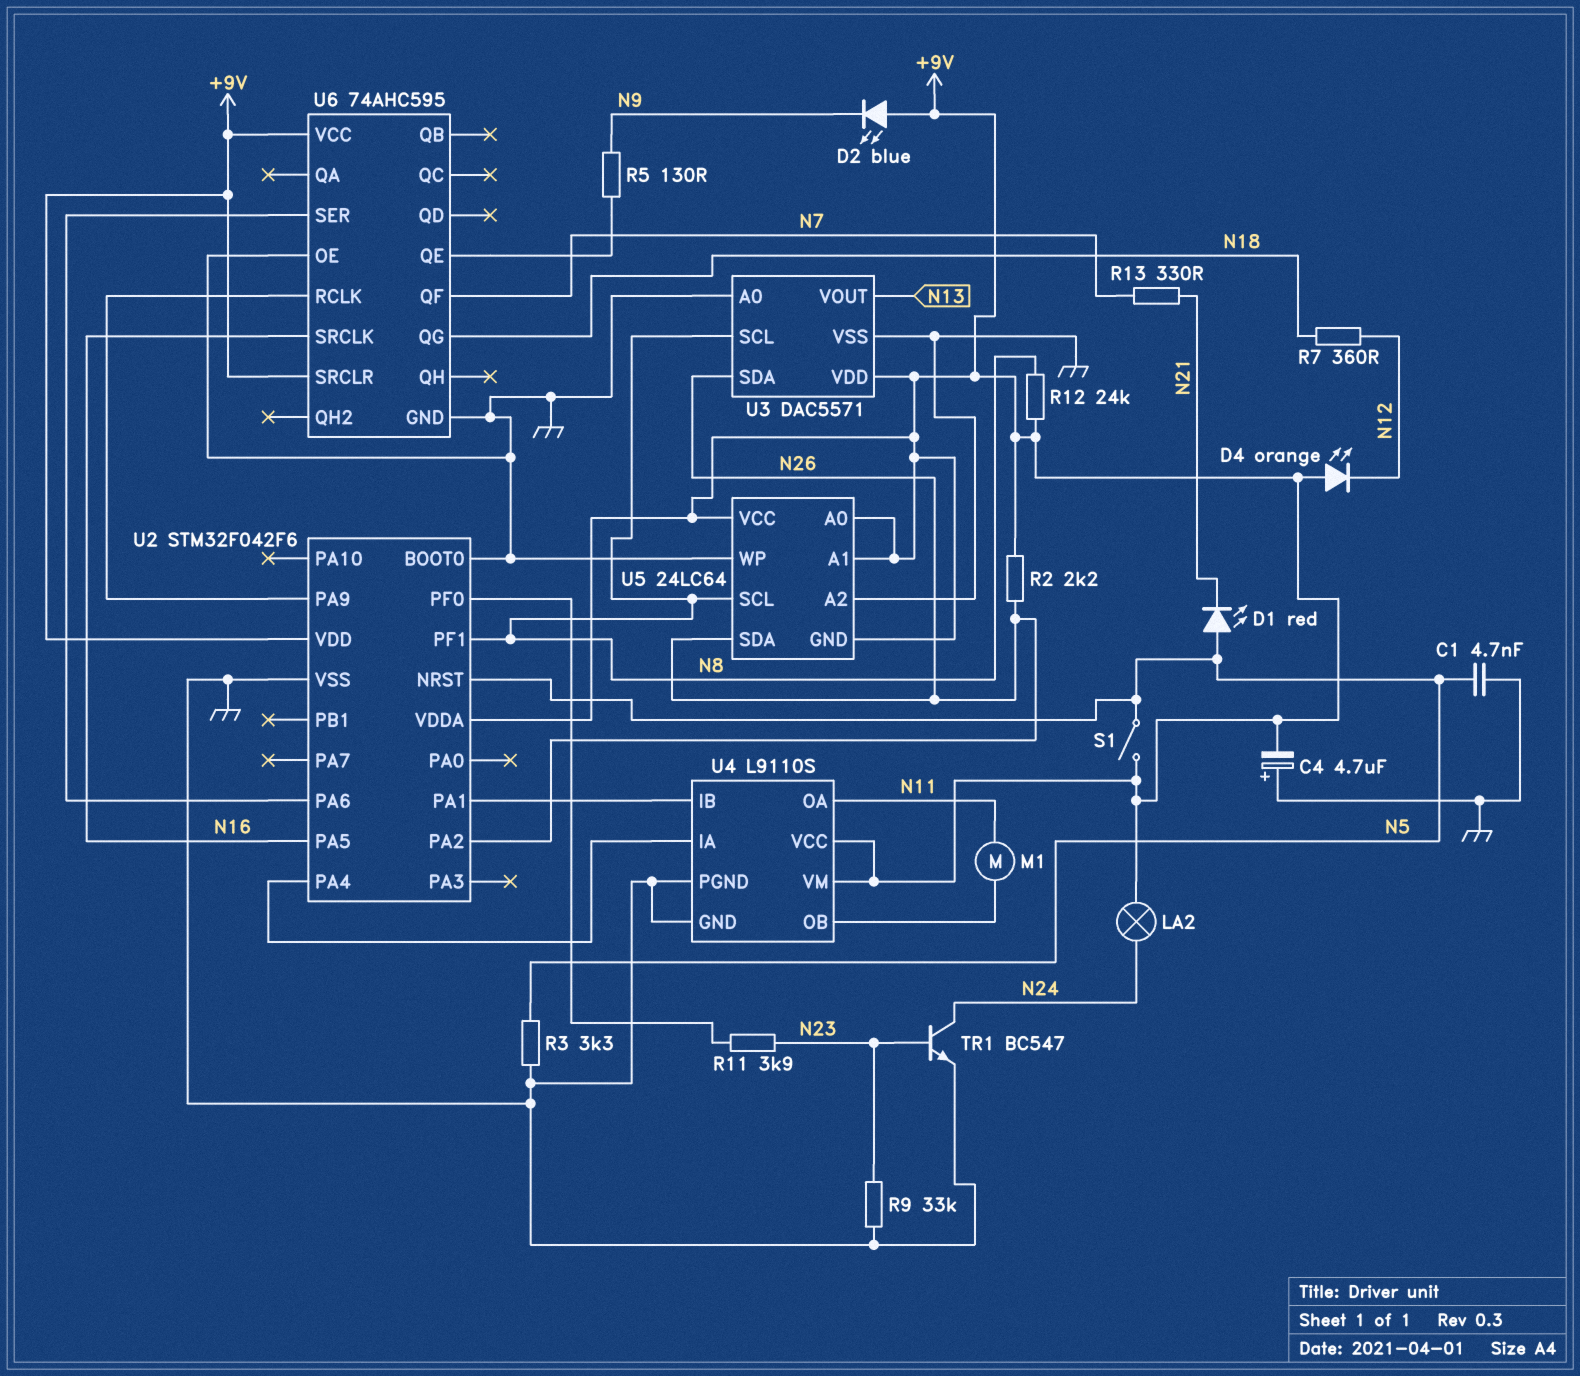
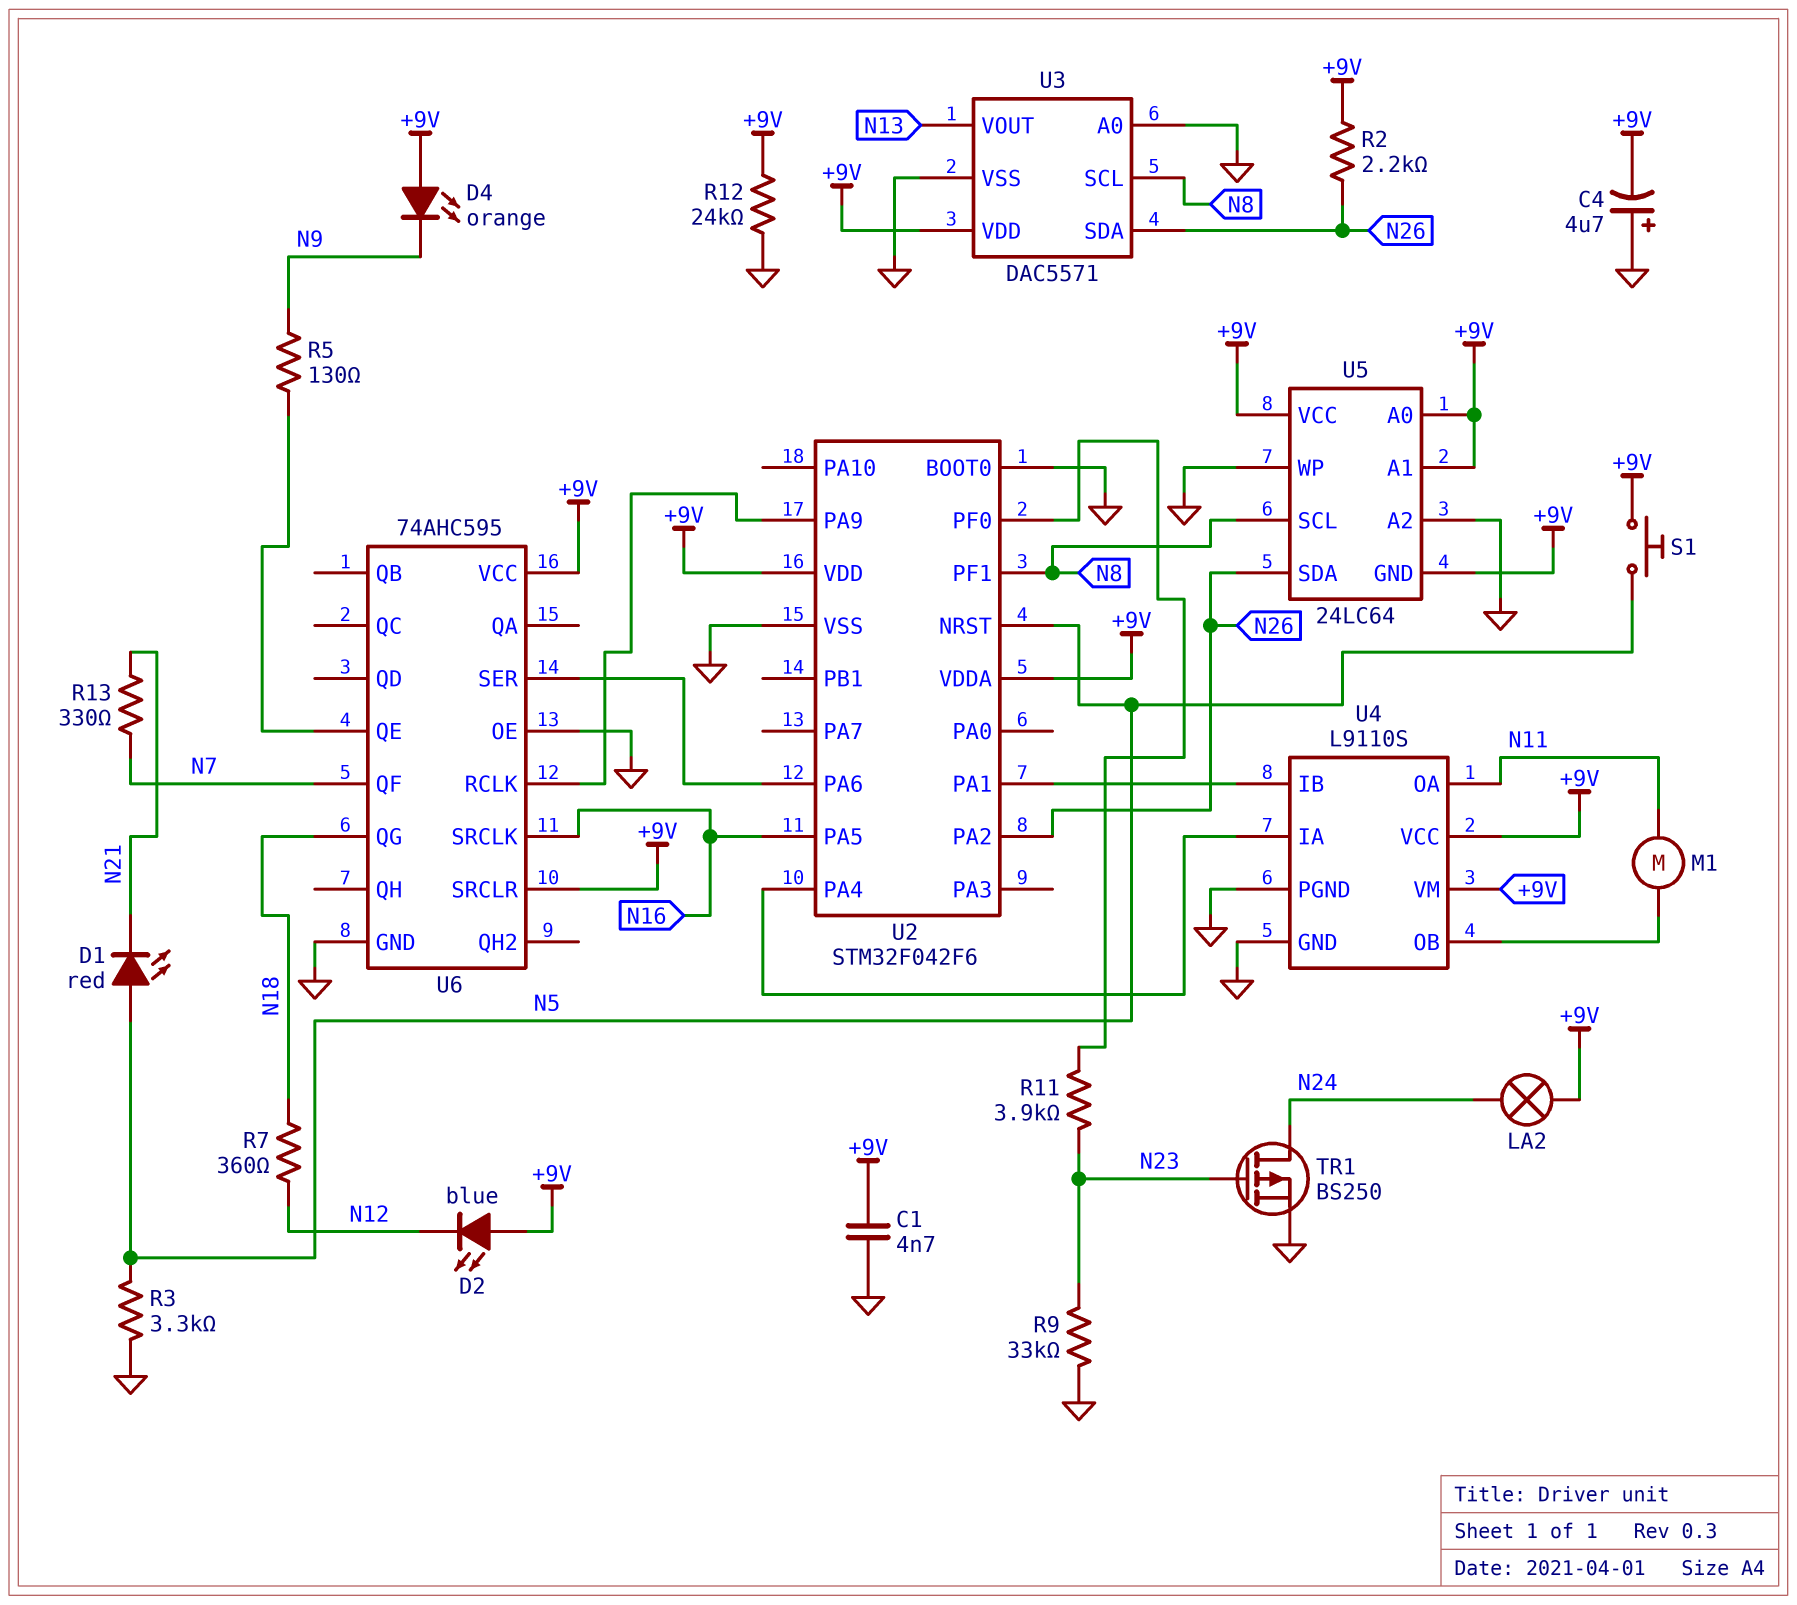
C1: 4.7nF (GND, N5) -> 4.7nF (+9V, GND)
D2: LED blue (A +9V, K N9) -> LED blue (A +9V, K N12)
D4: LED orange (A +9V, K N12) -> LED orange (A +9V, K N9)
R12: 24k (+9V, N8) -> 24k (+9V, GND)
S1: switch (+9V, N5) -> button (+9V, N5)
TR1: NPN BC547 (B N23, C N24, E GND) -> PMOS BS250 (G N23, D N24, S GND)

